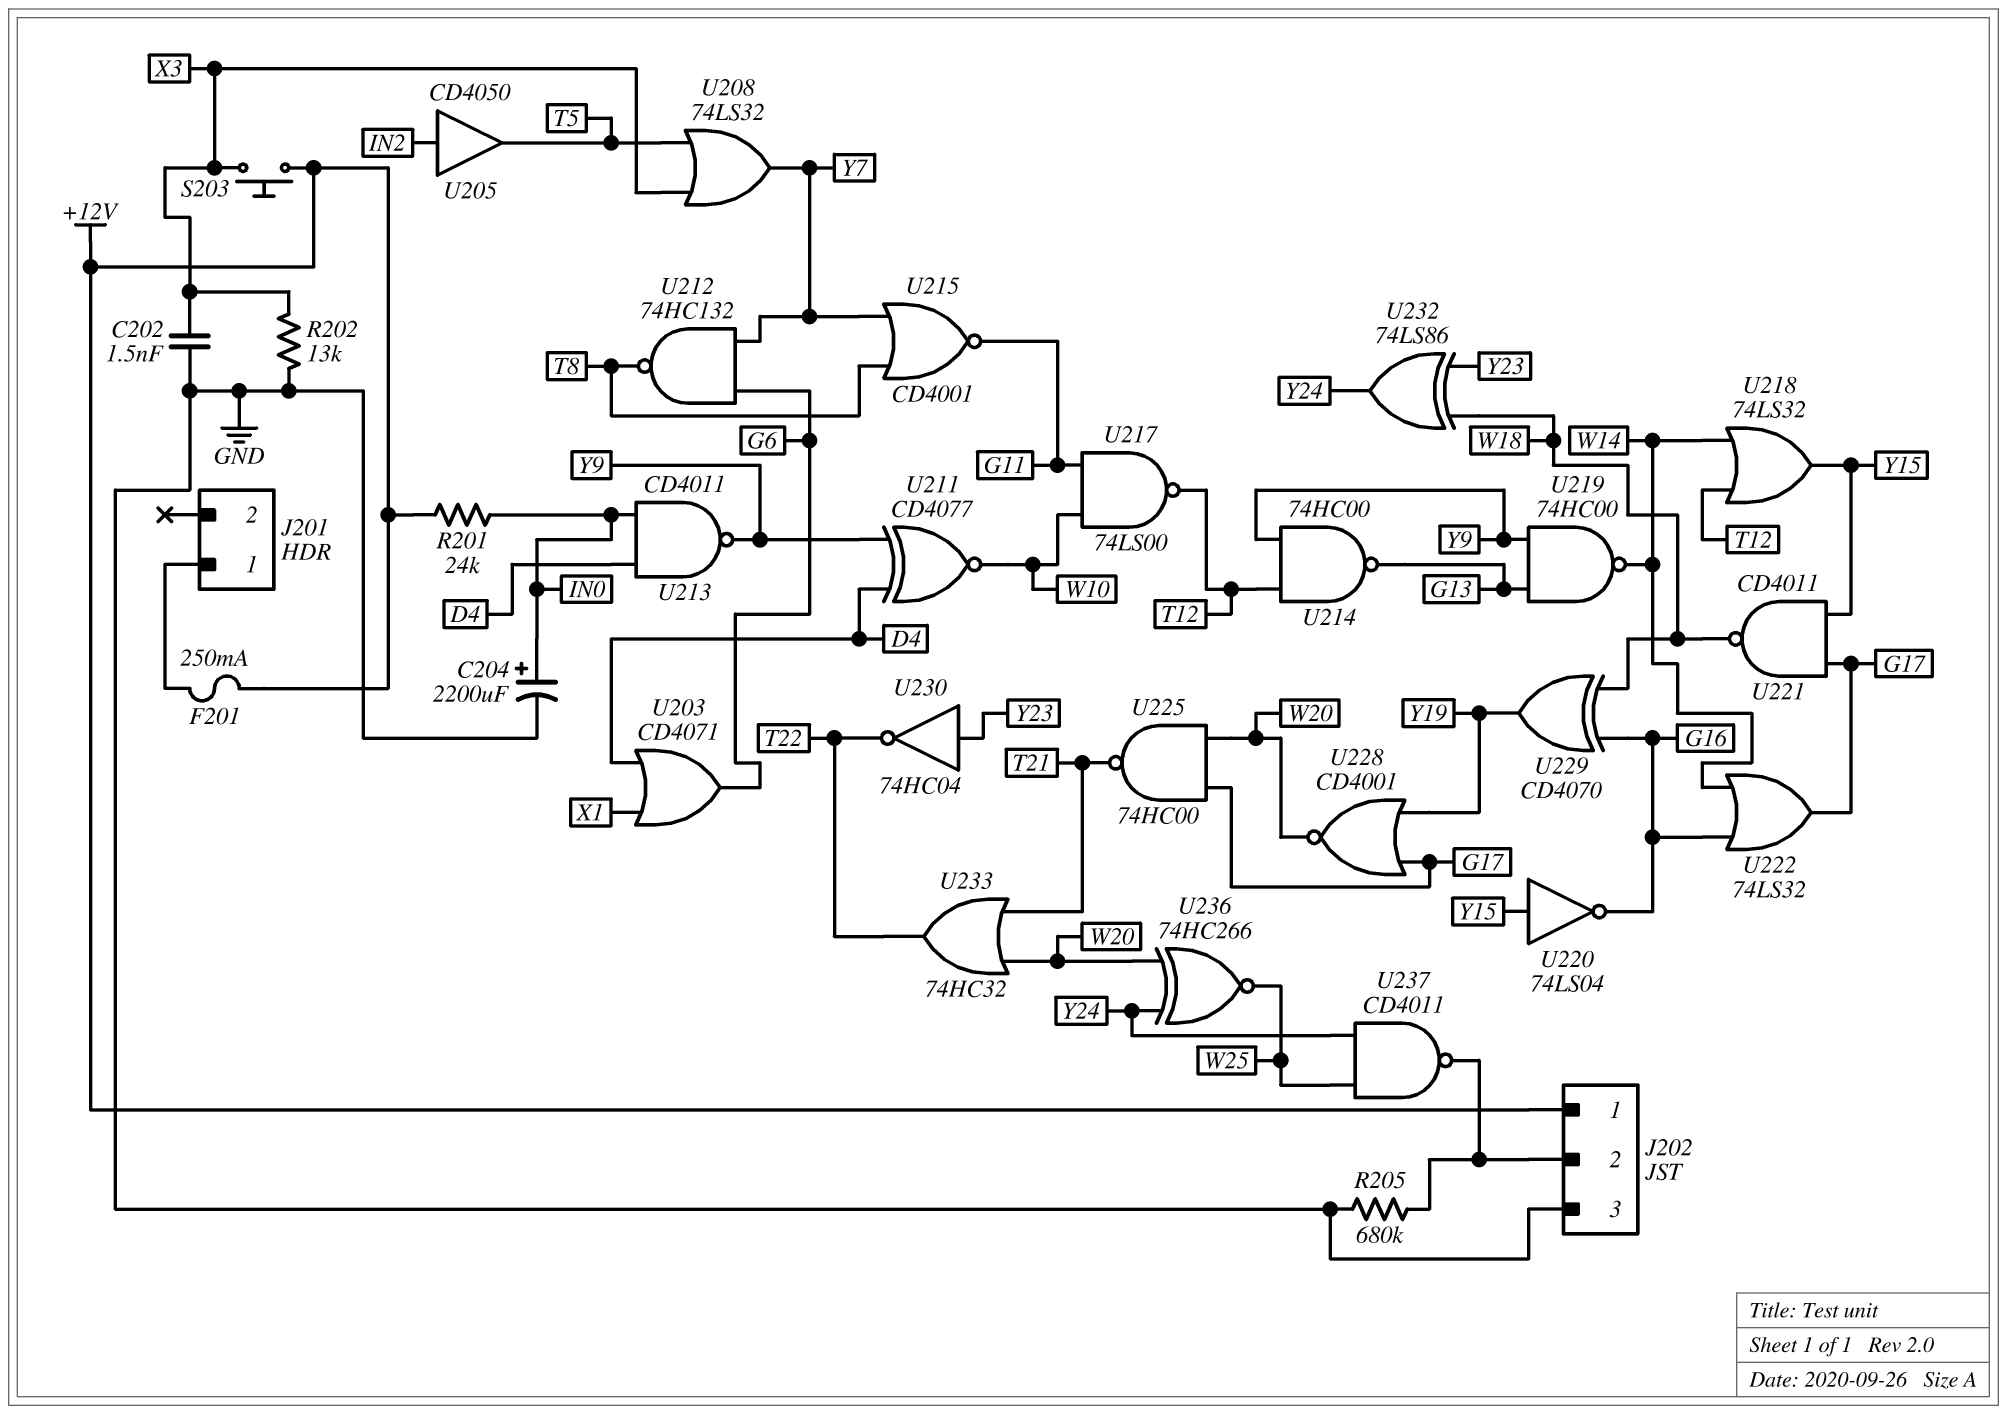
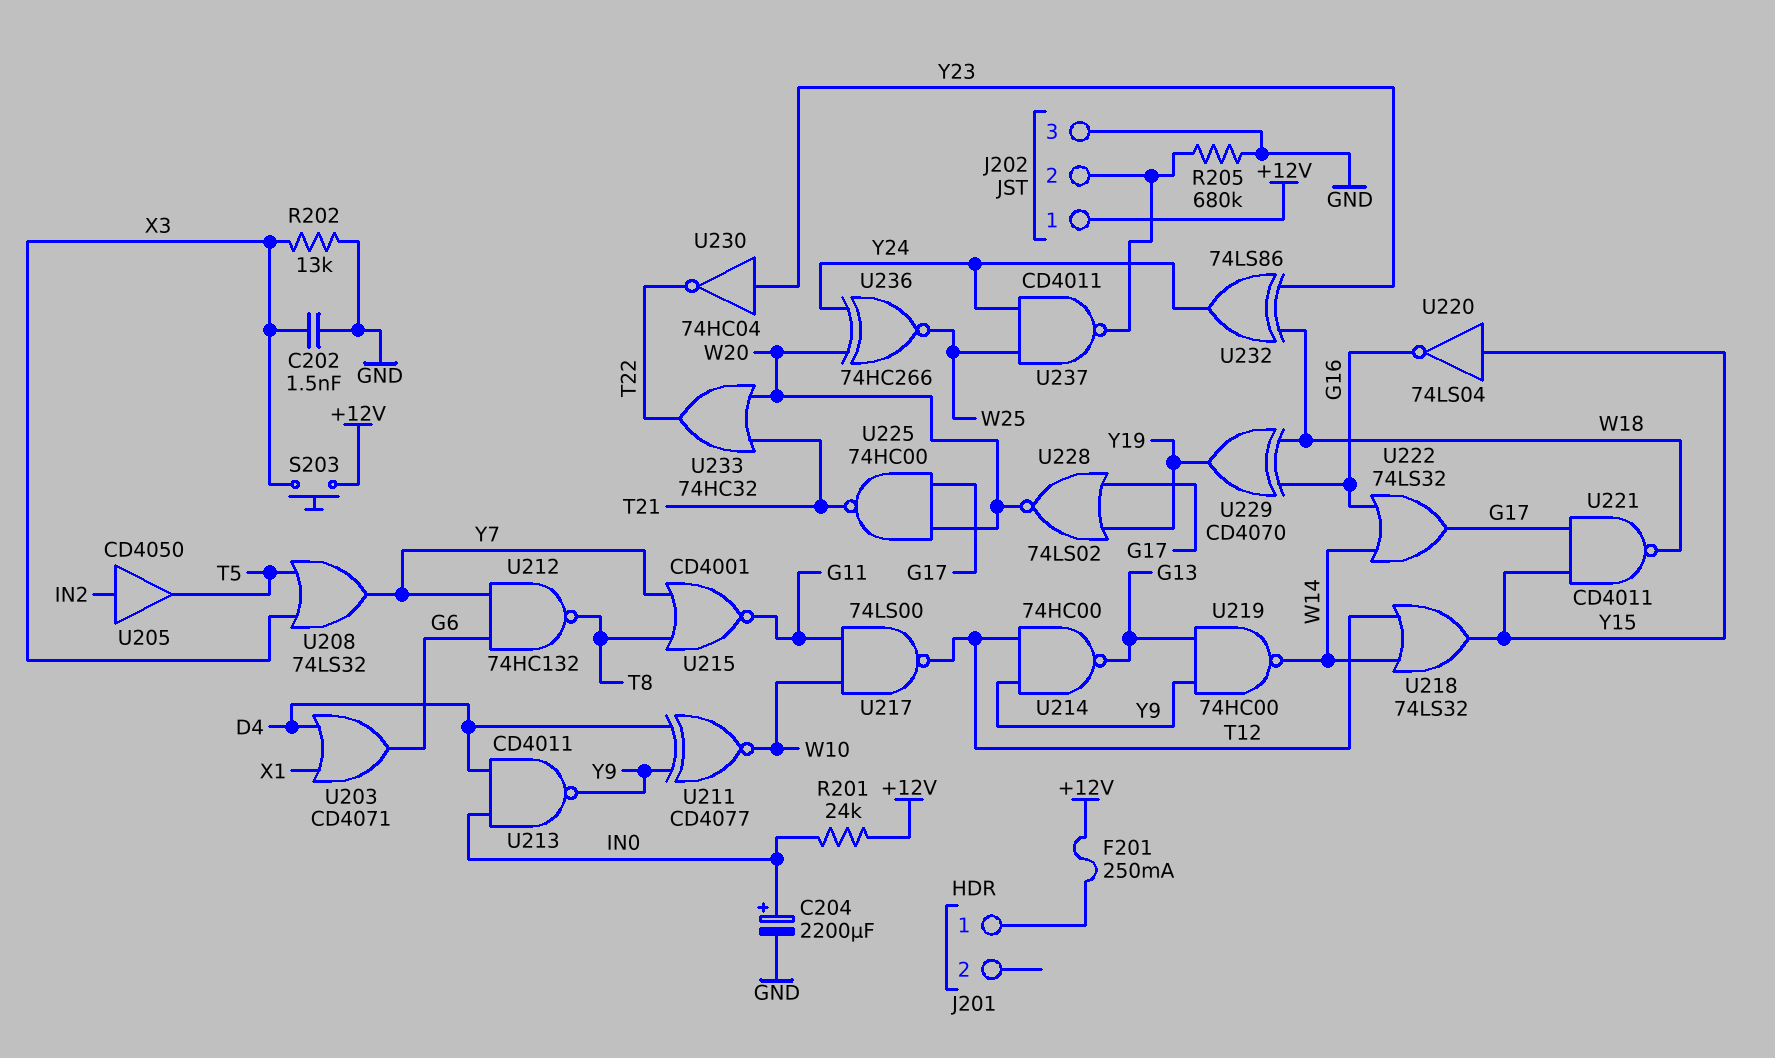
U228: NOR CD4001 (in G17, in Y19, out W20) -> NOR 74LS02 (in G17, in Y19, out W20)

